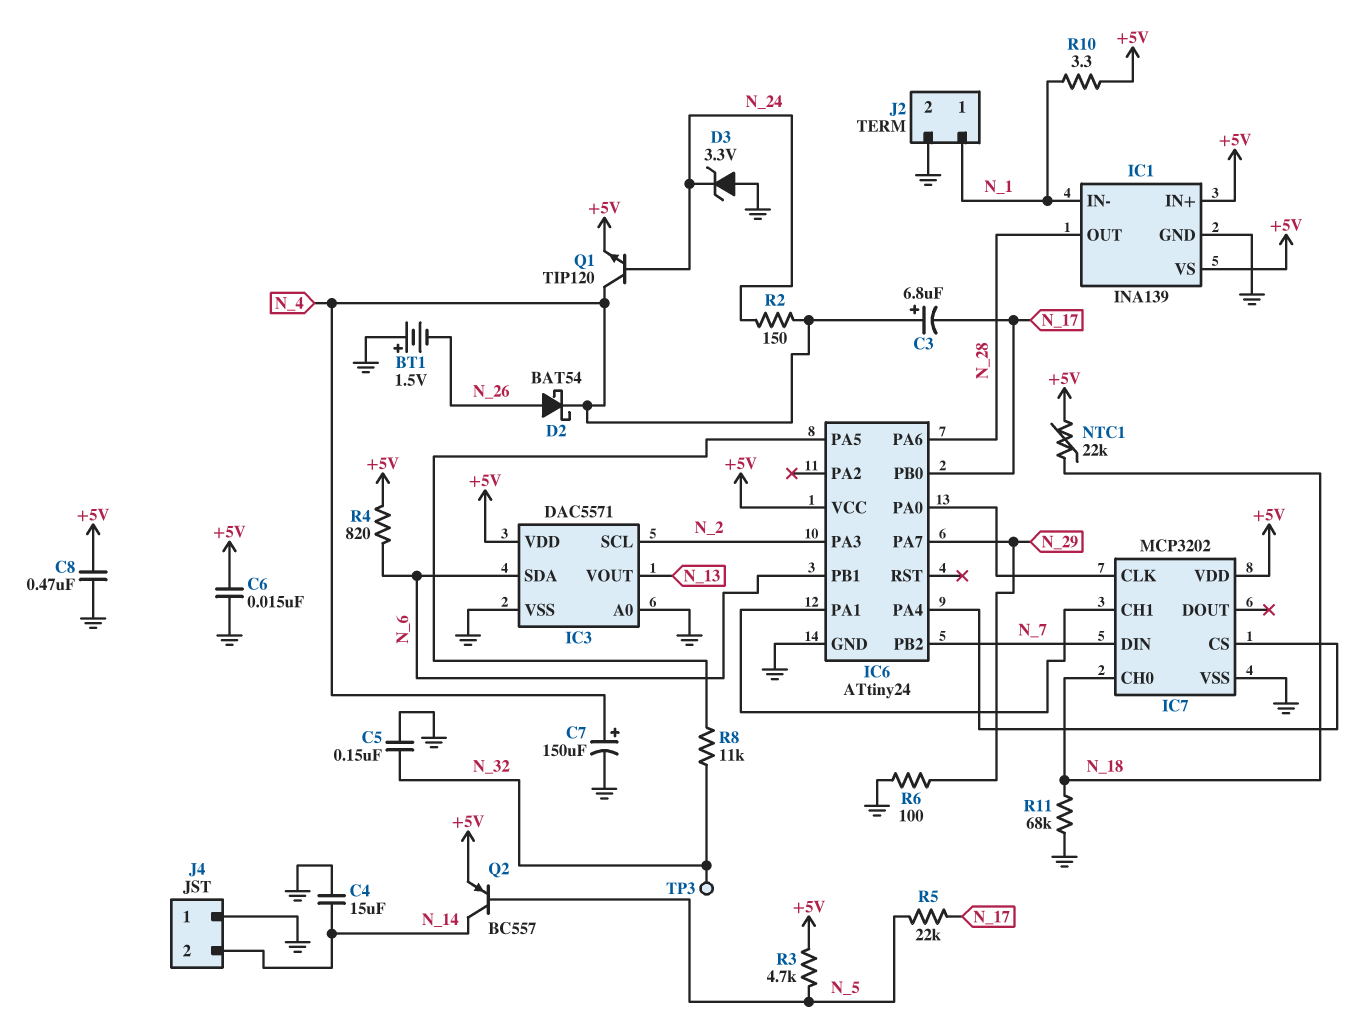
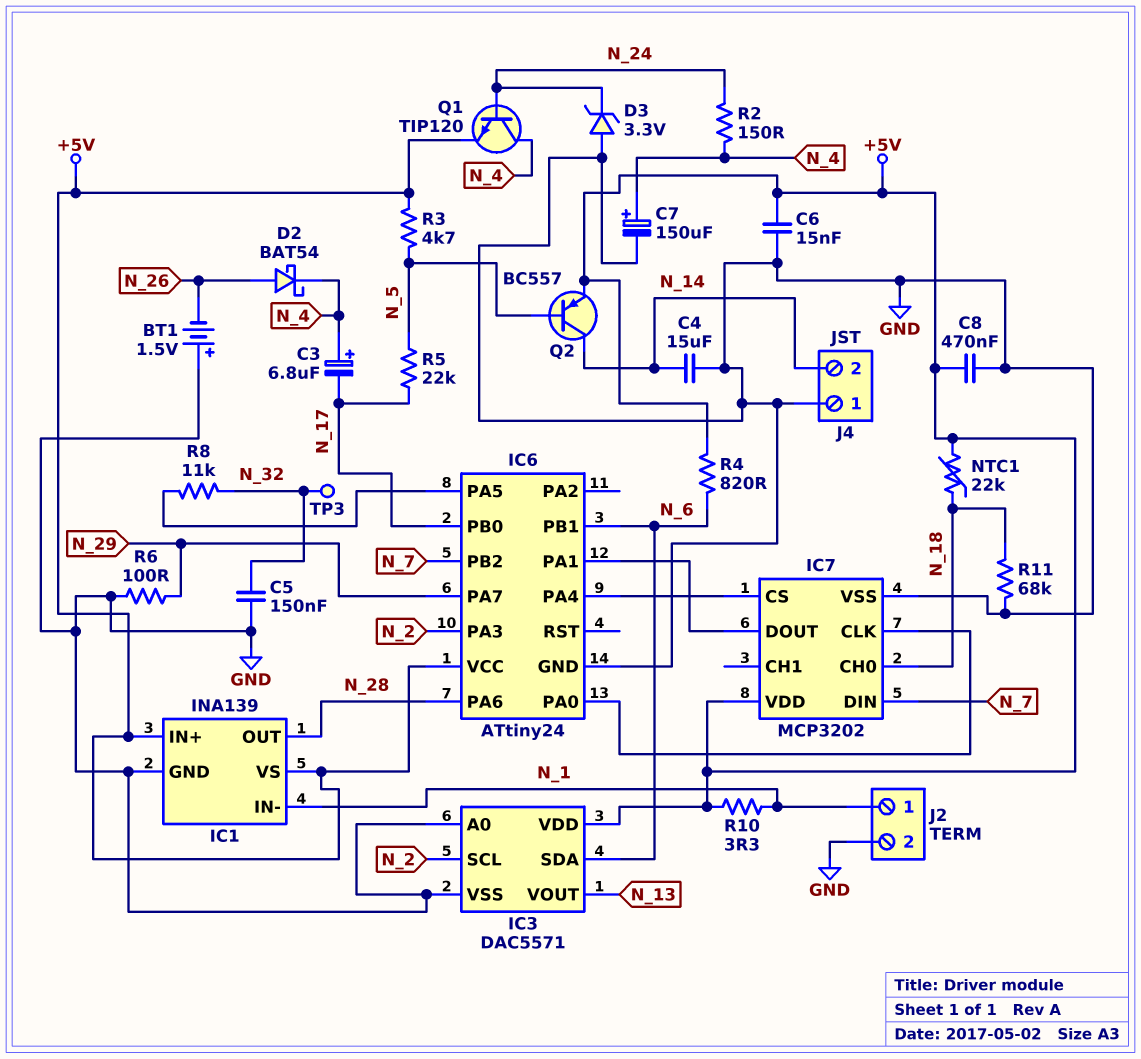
IC7 pin CH1: IC6/PA1 -> none
IC7 pin DOUT: none -> IC6/PA1

